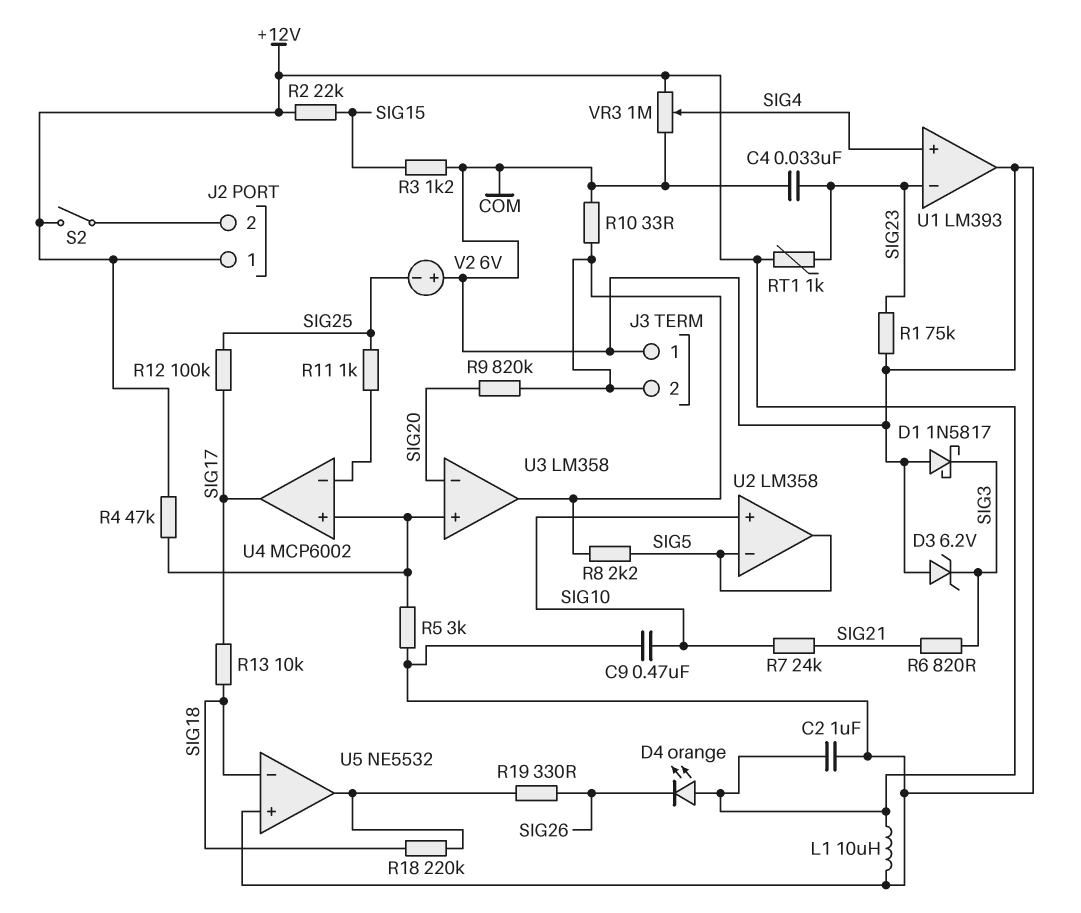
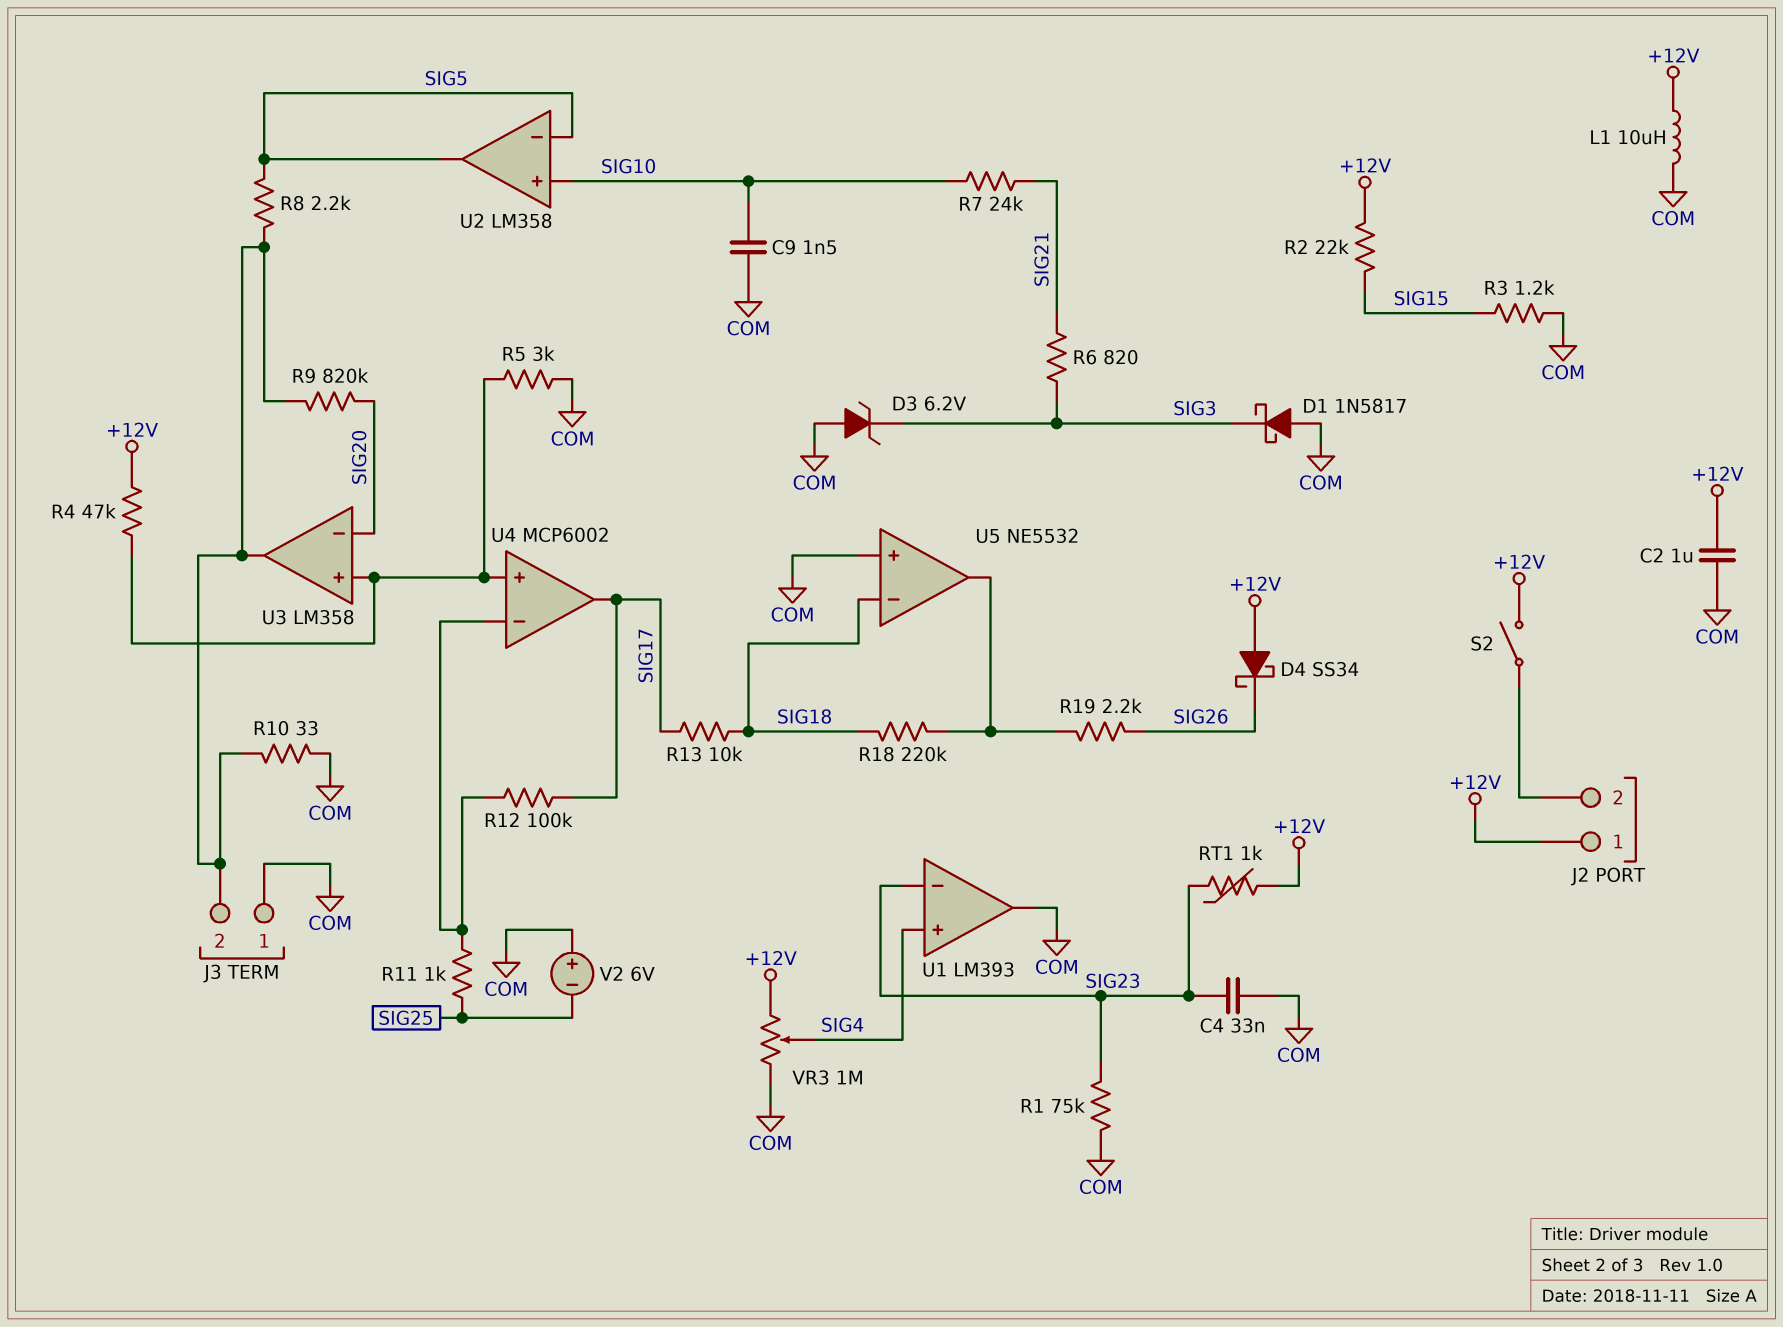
C9: 470nF (COM, SIG10) -> 1.5nF (COM, SIG10)
D4: LED orange (A +12V, K SIG26) -> schottky SS34 (A +12V, K SIG26)
R12: 100k (SIG17, SIG25) -> 100k (SIG17, U4/in-)
R19: 330 (SIG26, U5/out) -> 2.2k (SIG26, U5/out)

